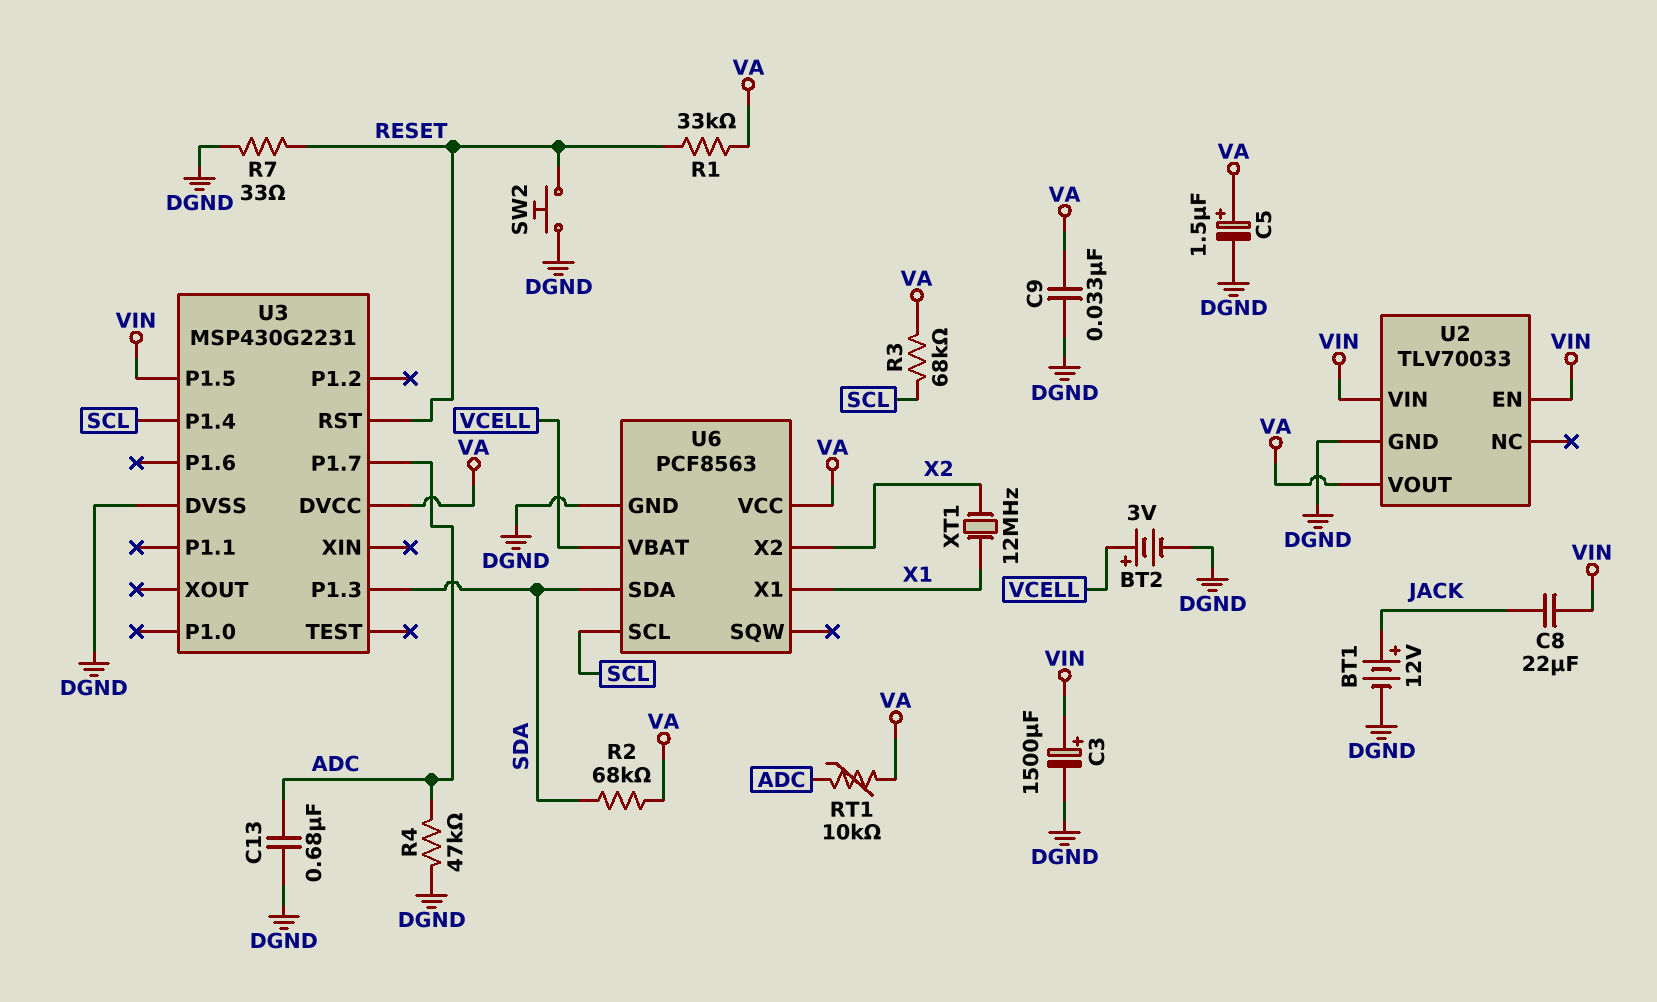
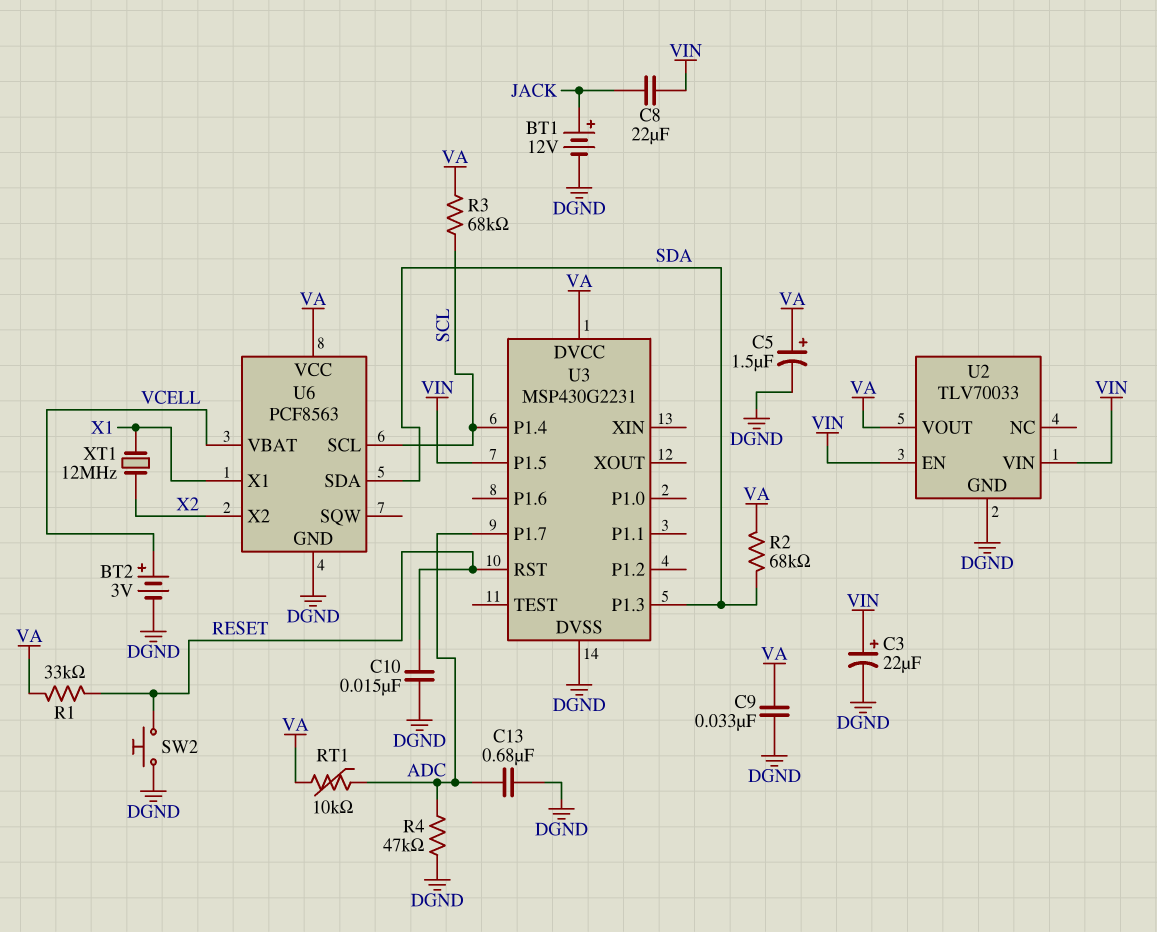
C3: 1500uF (plus VIN, minus DGND) -> 22uF (plus VIN, minus DGND)
C10: none -> 15nF (DGND, RESET)
R7: 33 (DGND, RESET) -> none

